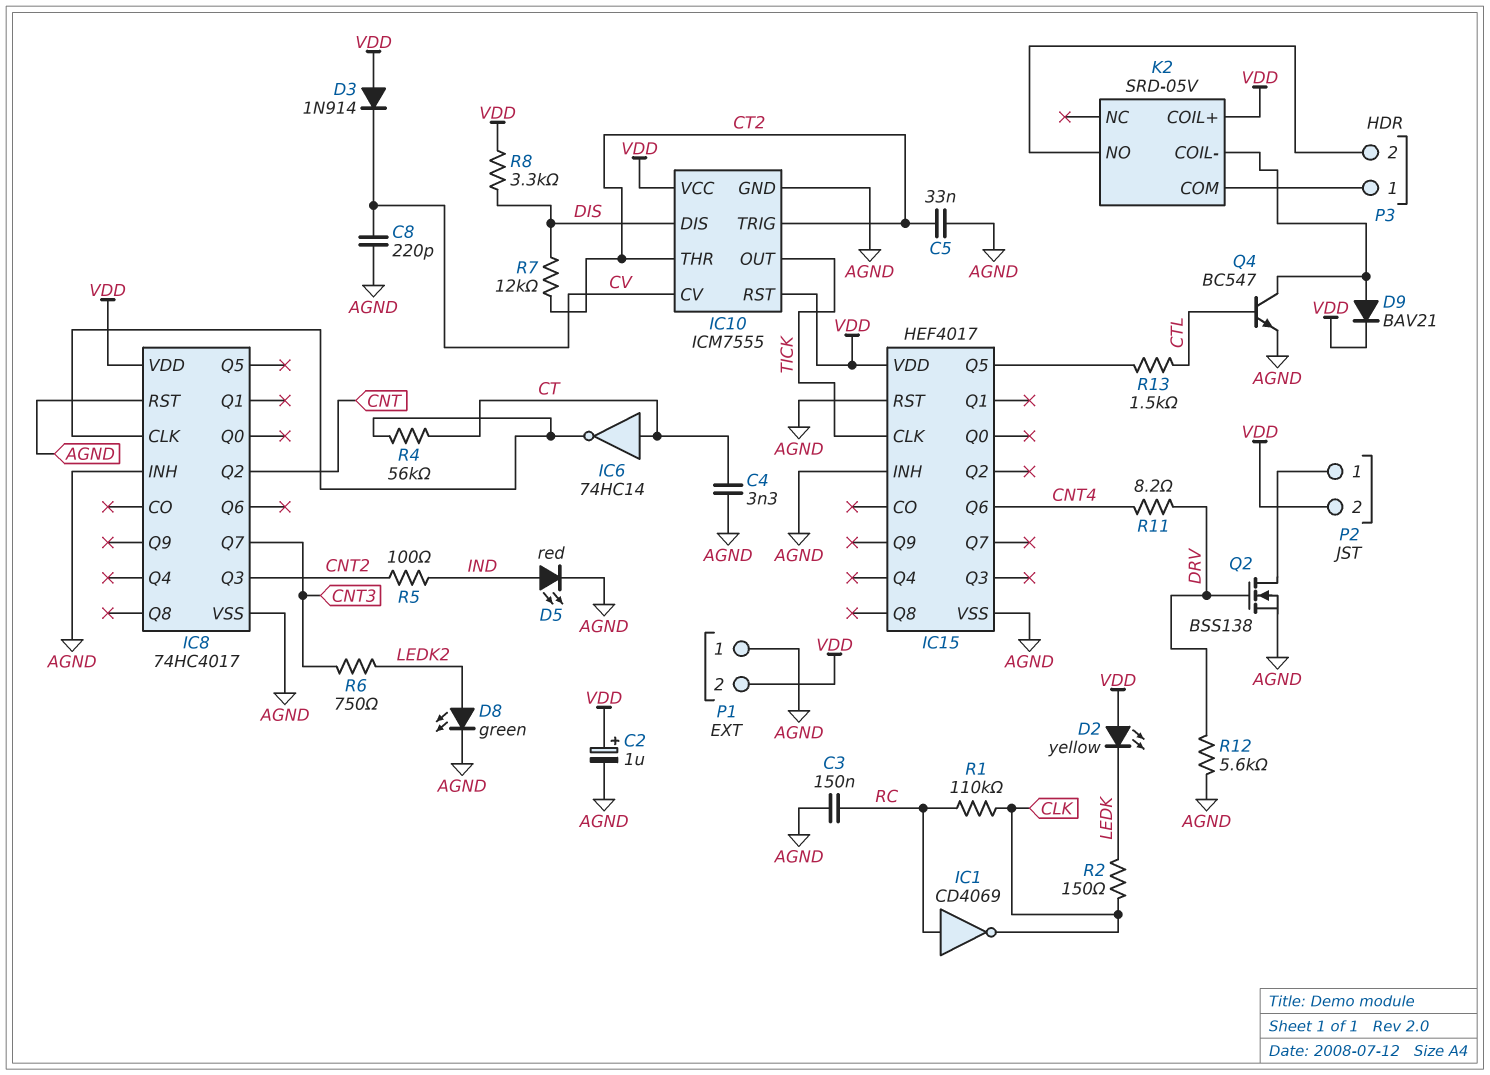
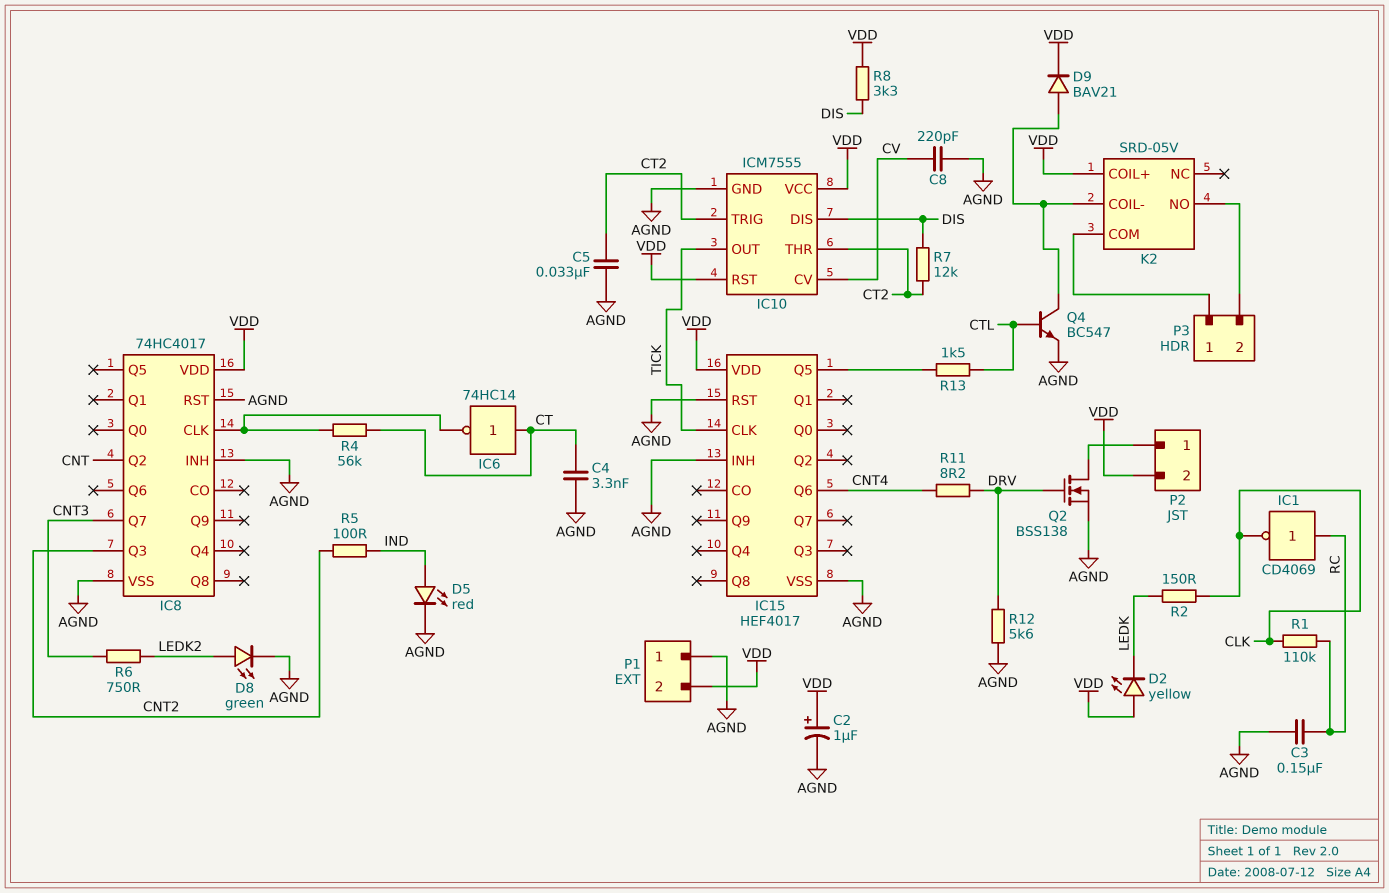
D3: diode 1N914 (A VDD, K CV) -> none

